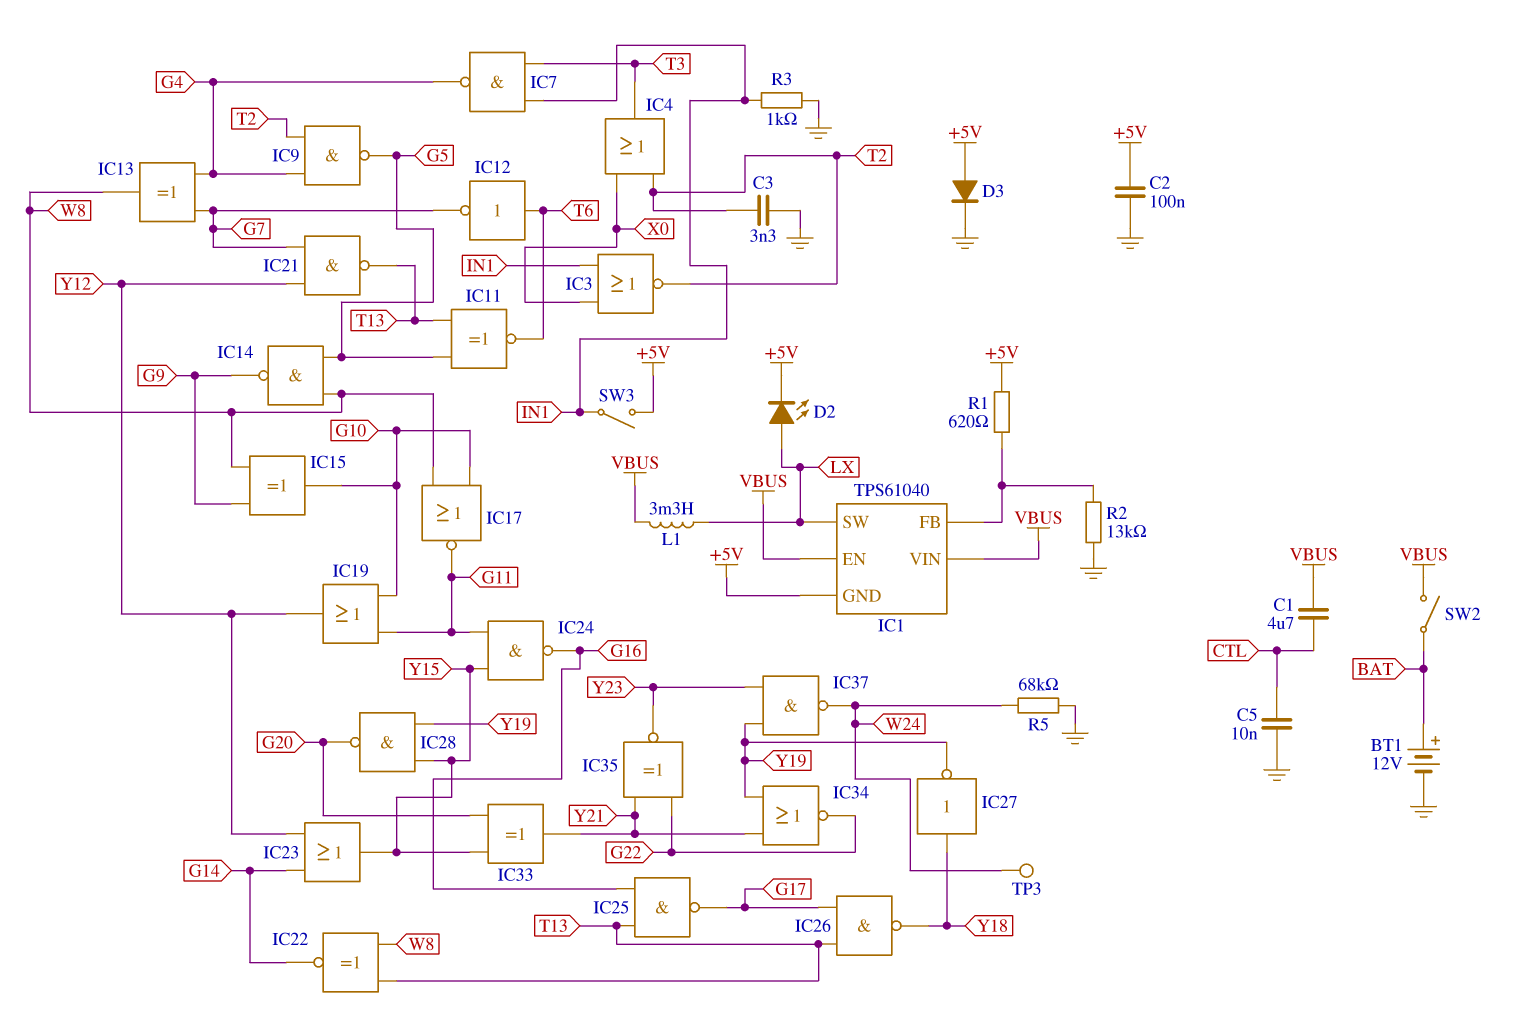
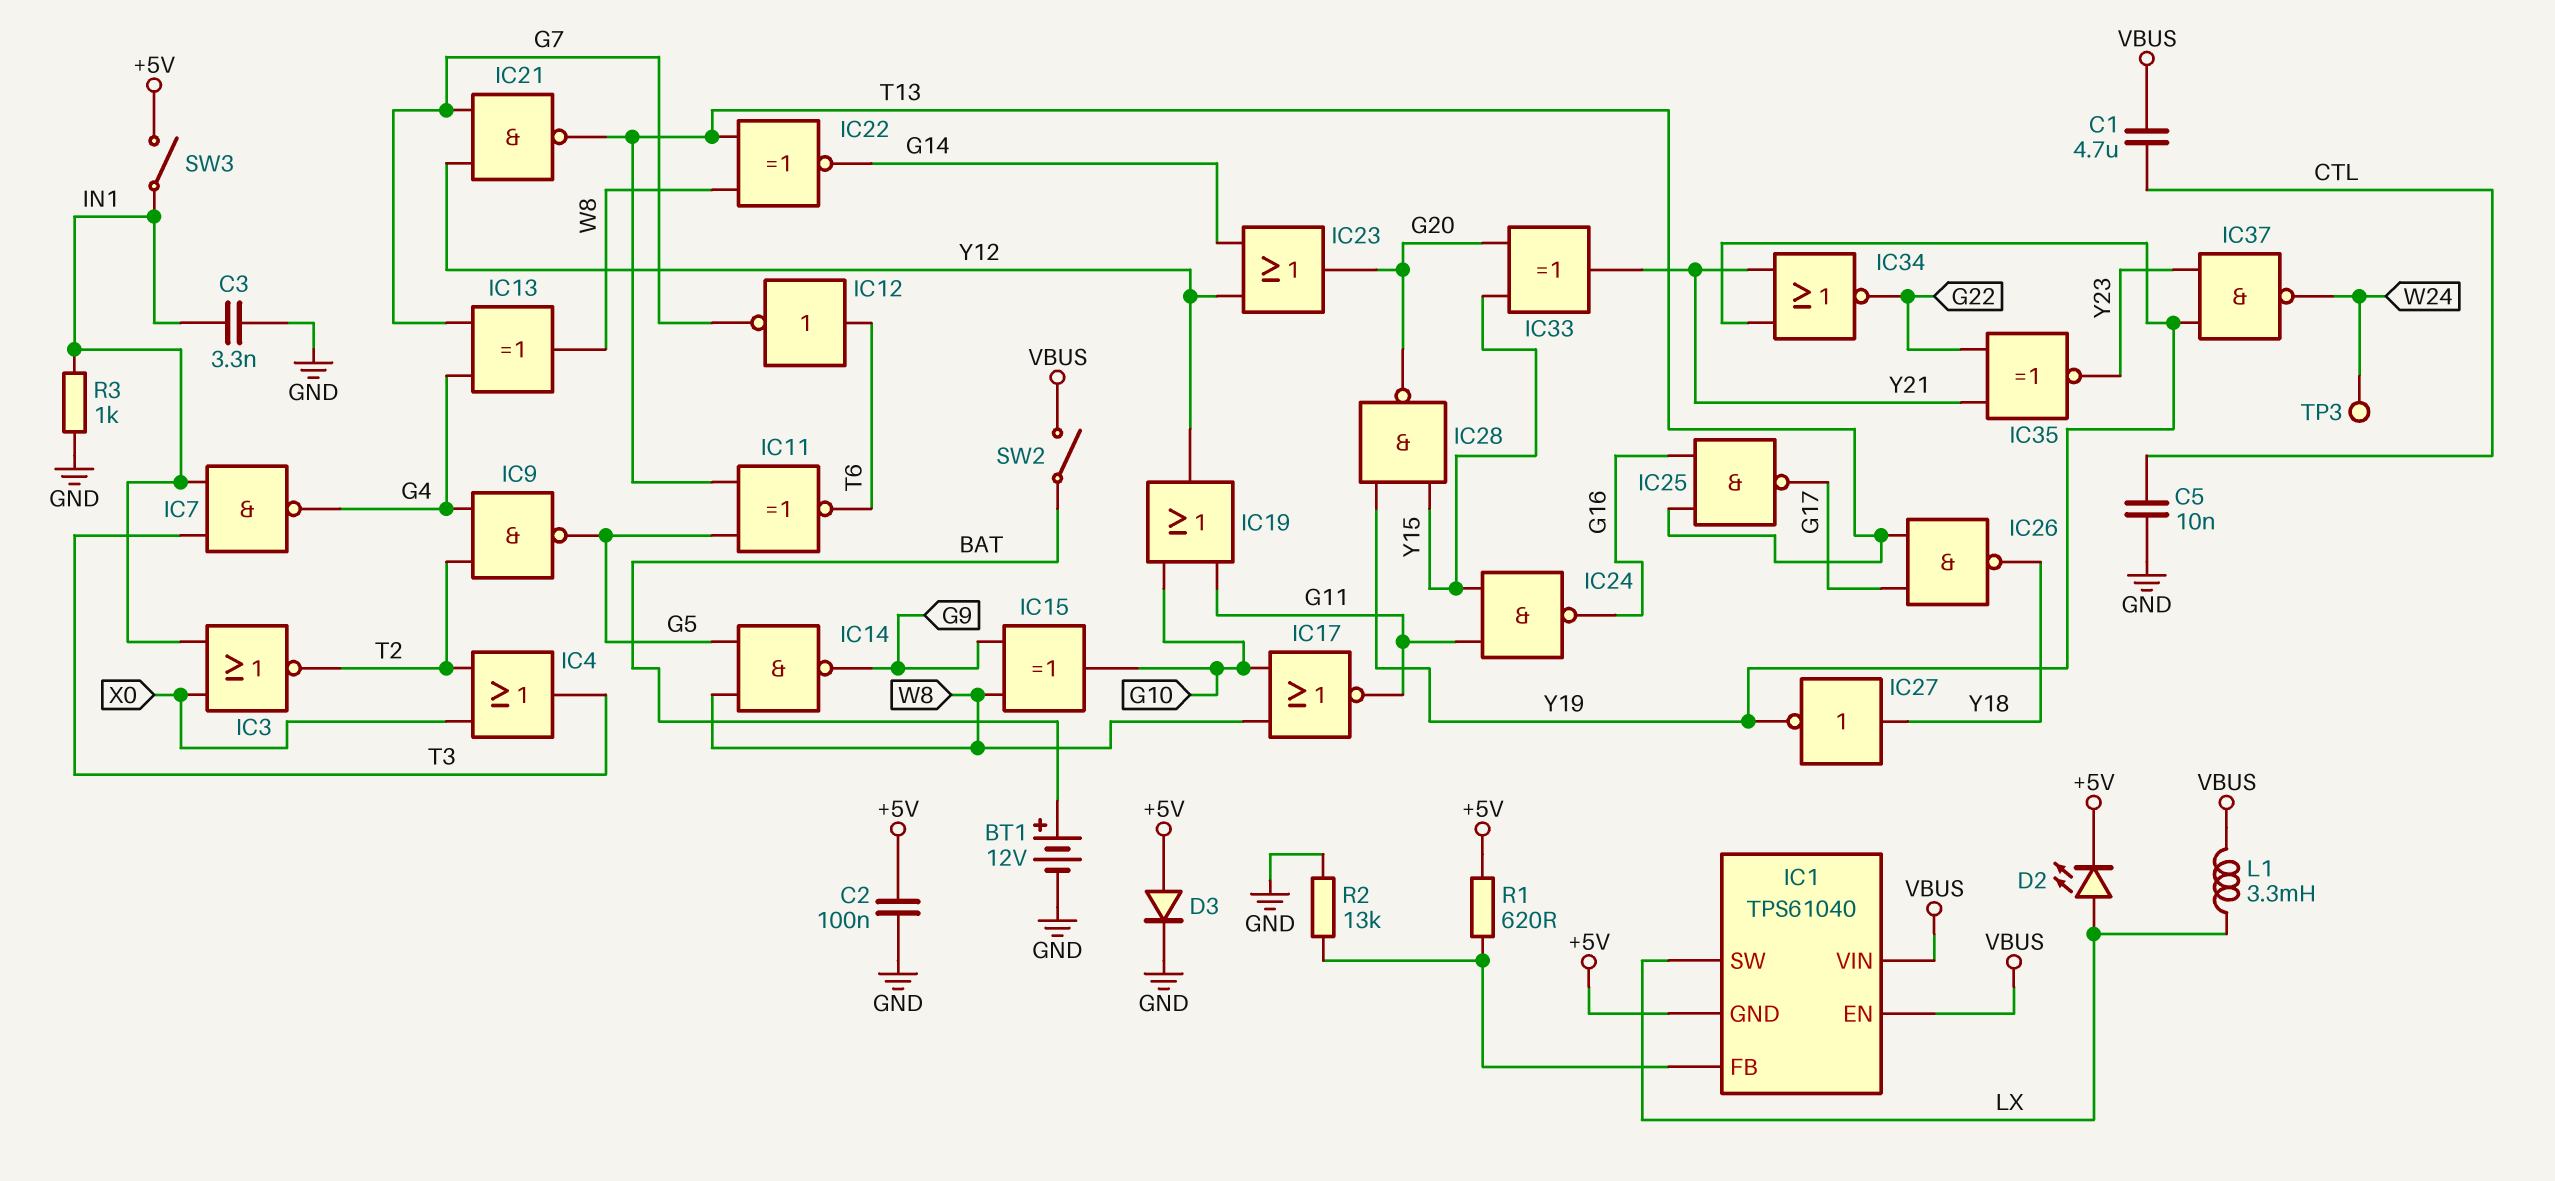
C3: 3.3nF (GND, T2) -> 3.3nF (GND, IN1)
IC23: OR (in G14, in Y12, out Y15) -> OR (in G14, in Y12, out G20)
R5: 68k (GND, W24) -> none

